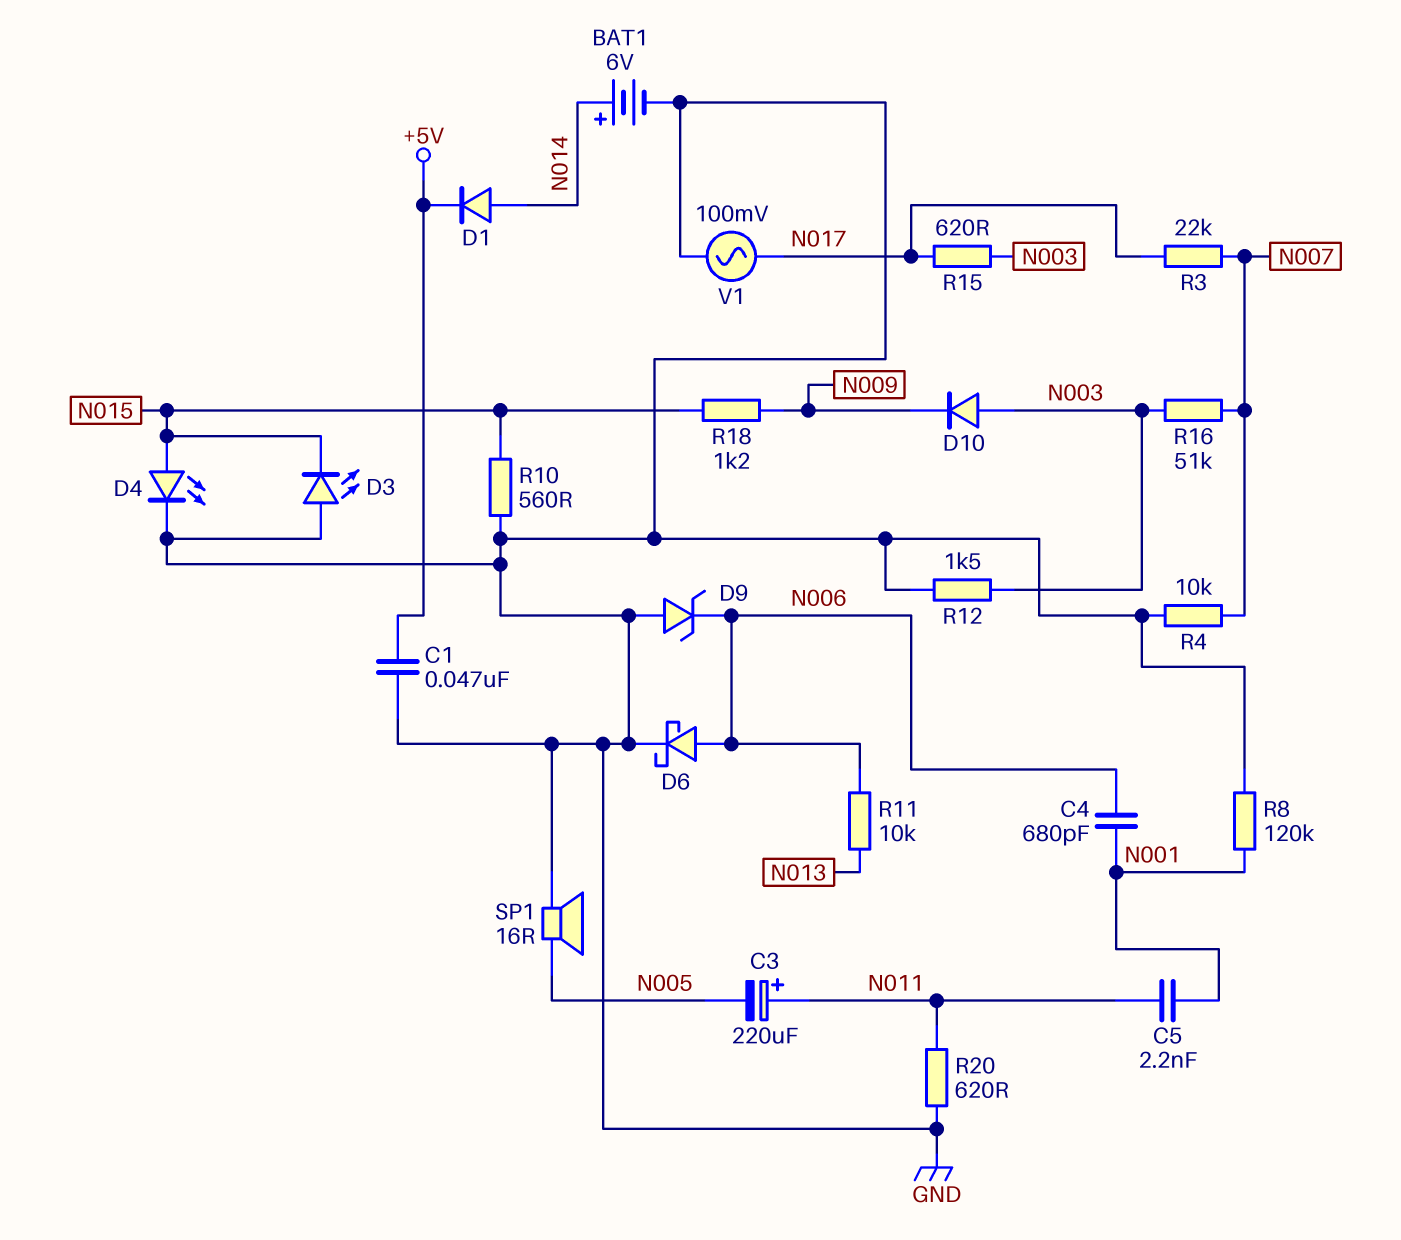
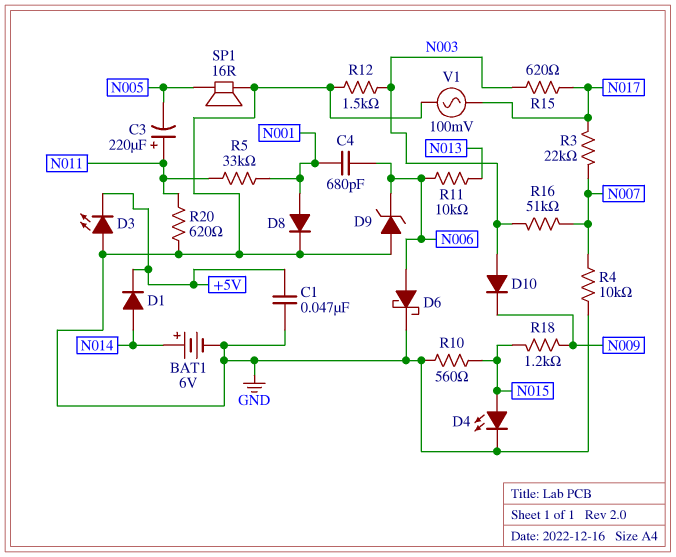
C5: 2.2nF (N001, N011) -> none
D3: LED (A GND, K N015) -> LED (A GND, K +5V)
D8: none -> diode (A N001, K GND)
R5: none -> 33k (N001, N011)
R8: 120k (GND, N001) -> none

